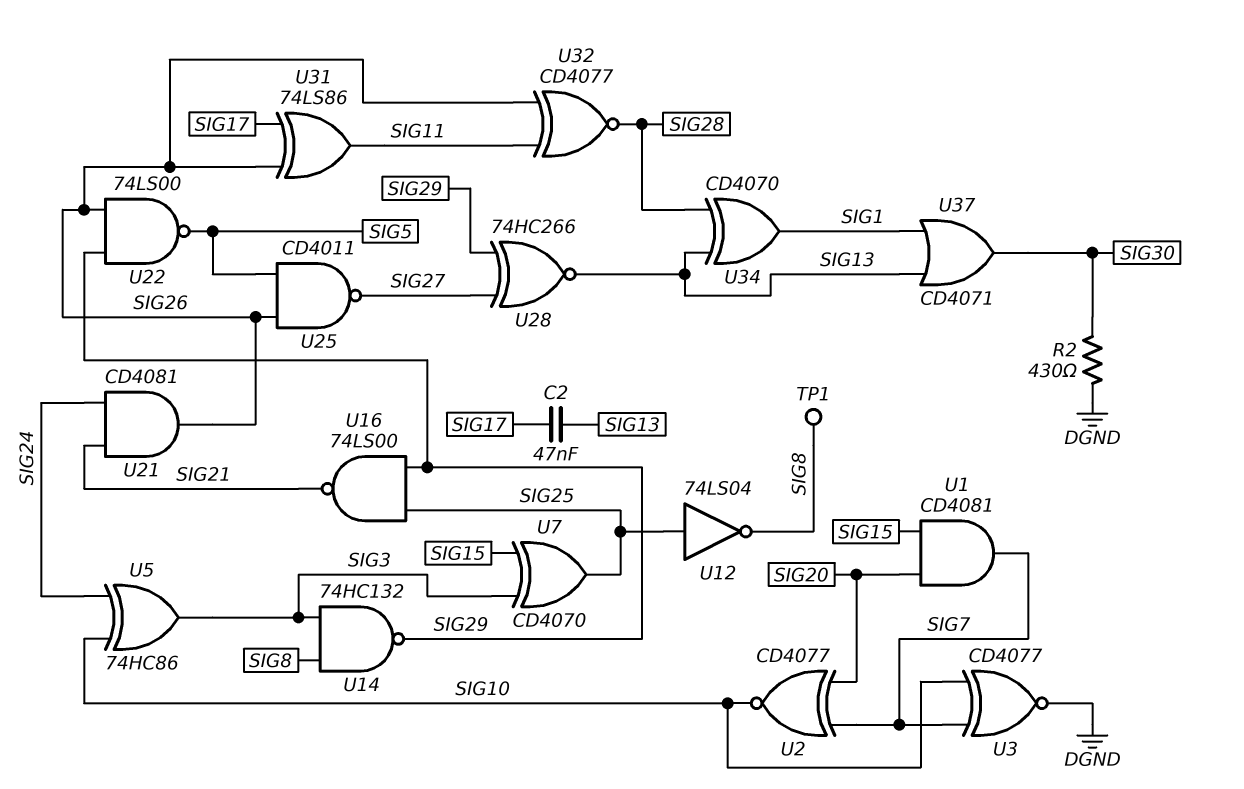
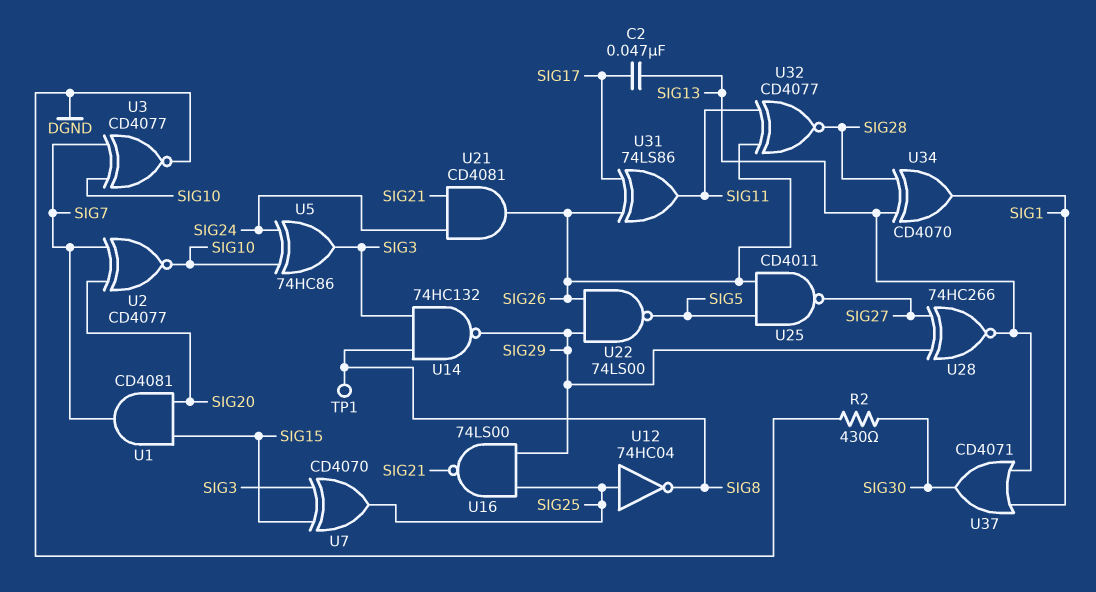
U12: NOT 74LS04 (in SIG25, out SIG8) -> NOT 74HC04 (in SIG25, out SIG8)

